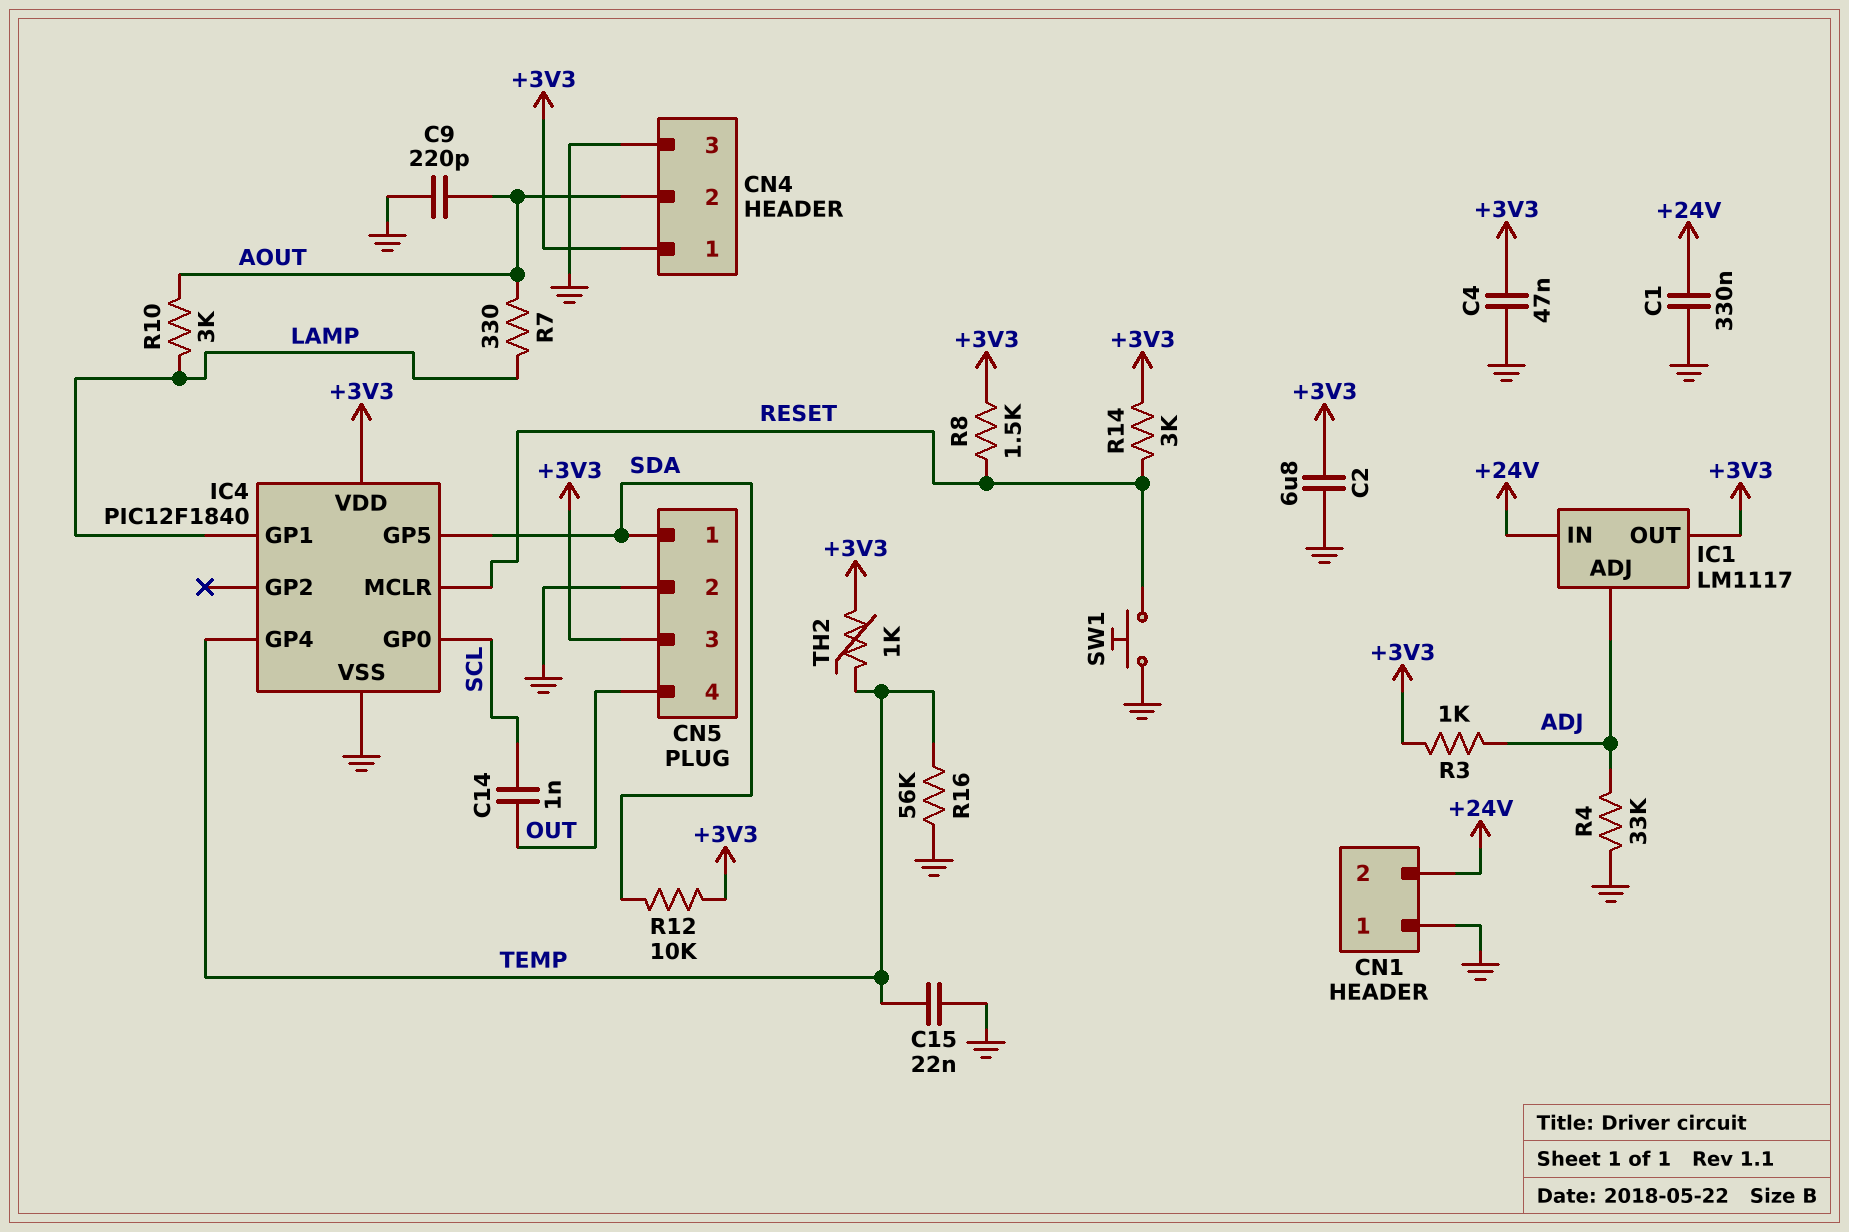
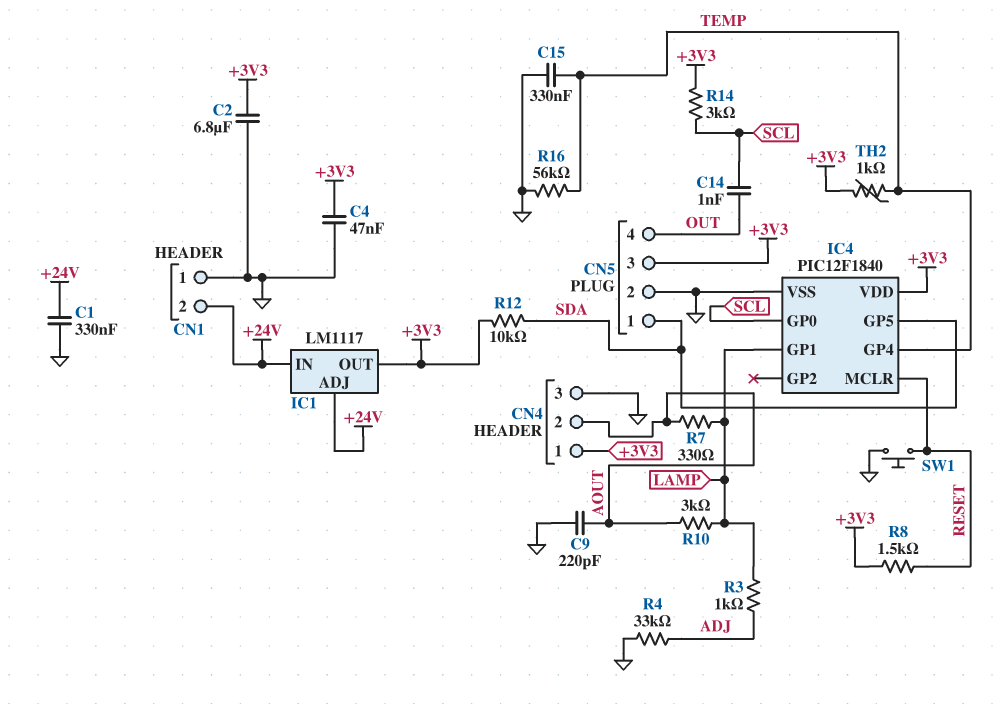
C15: 22nF (GND, TEMP) -> 330nF (GND, TEMP)
IC1 pin ADJ: ADJ -> +24V
R3: 1k (+3V3, ADJ) -> 1k (ADJ, LAMP)
R14: 3k (+3V3, RESET) -> 3k (+3V3, SCL)

